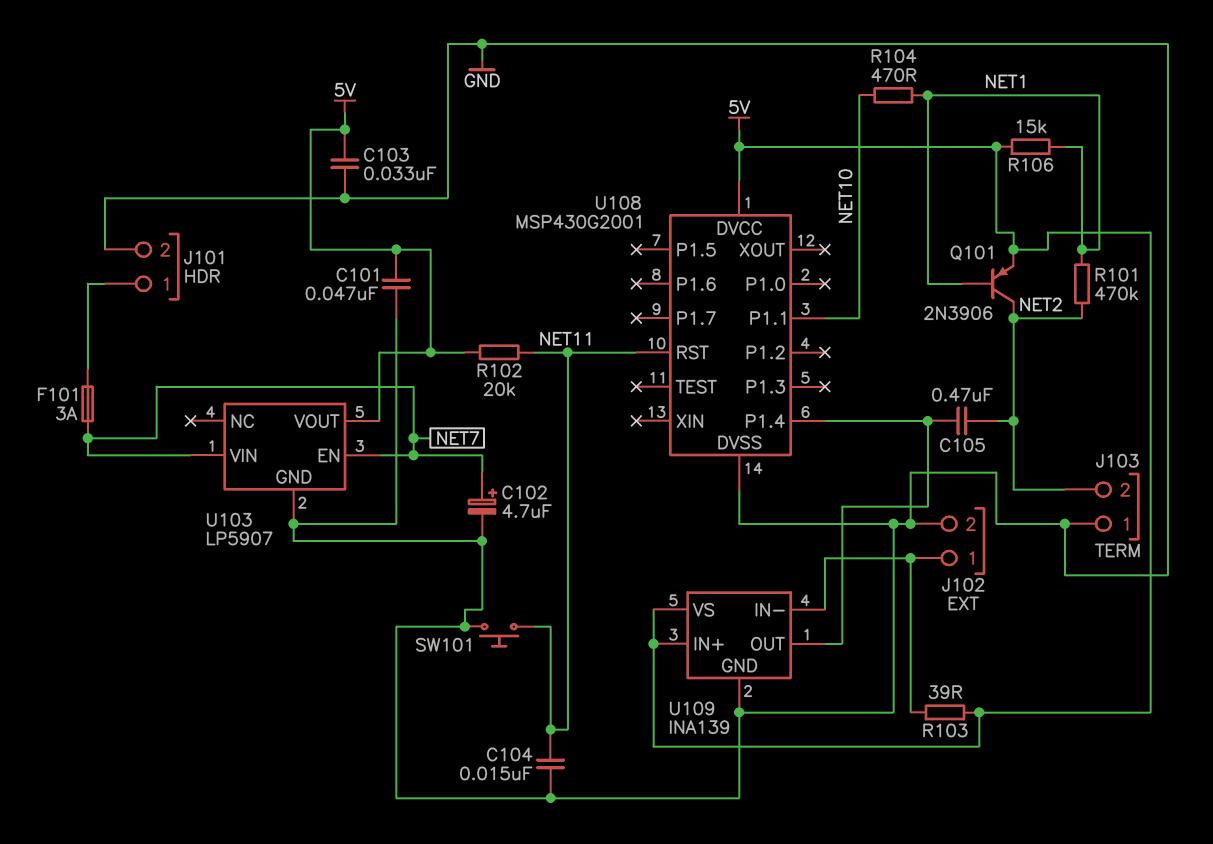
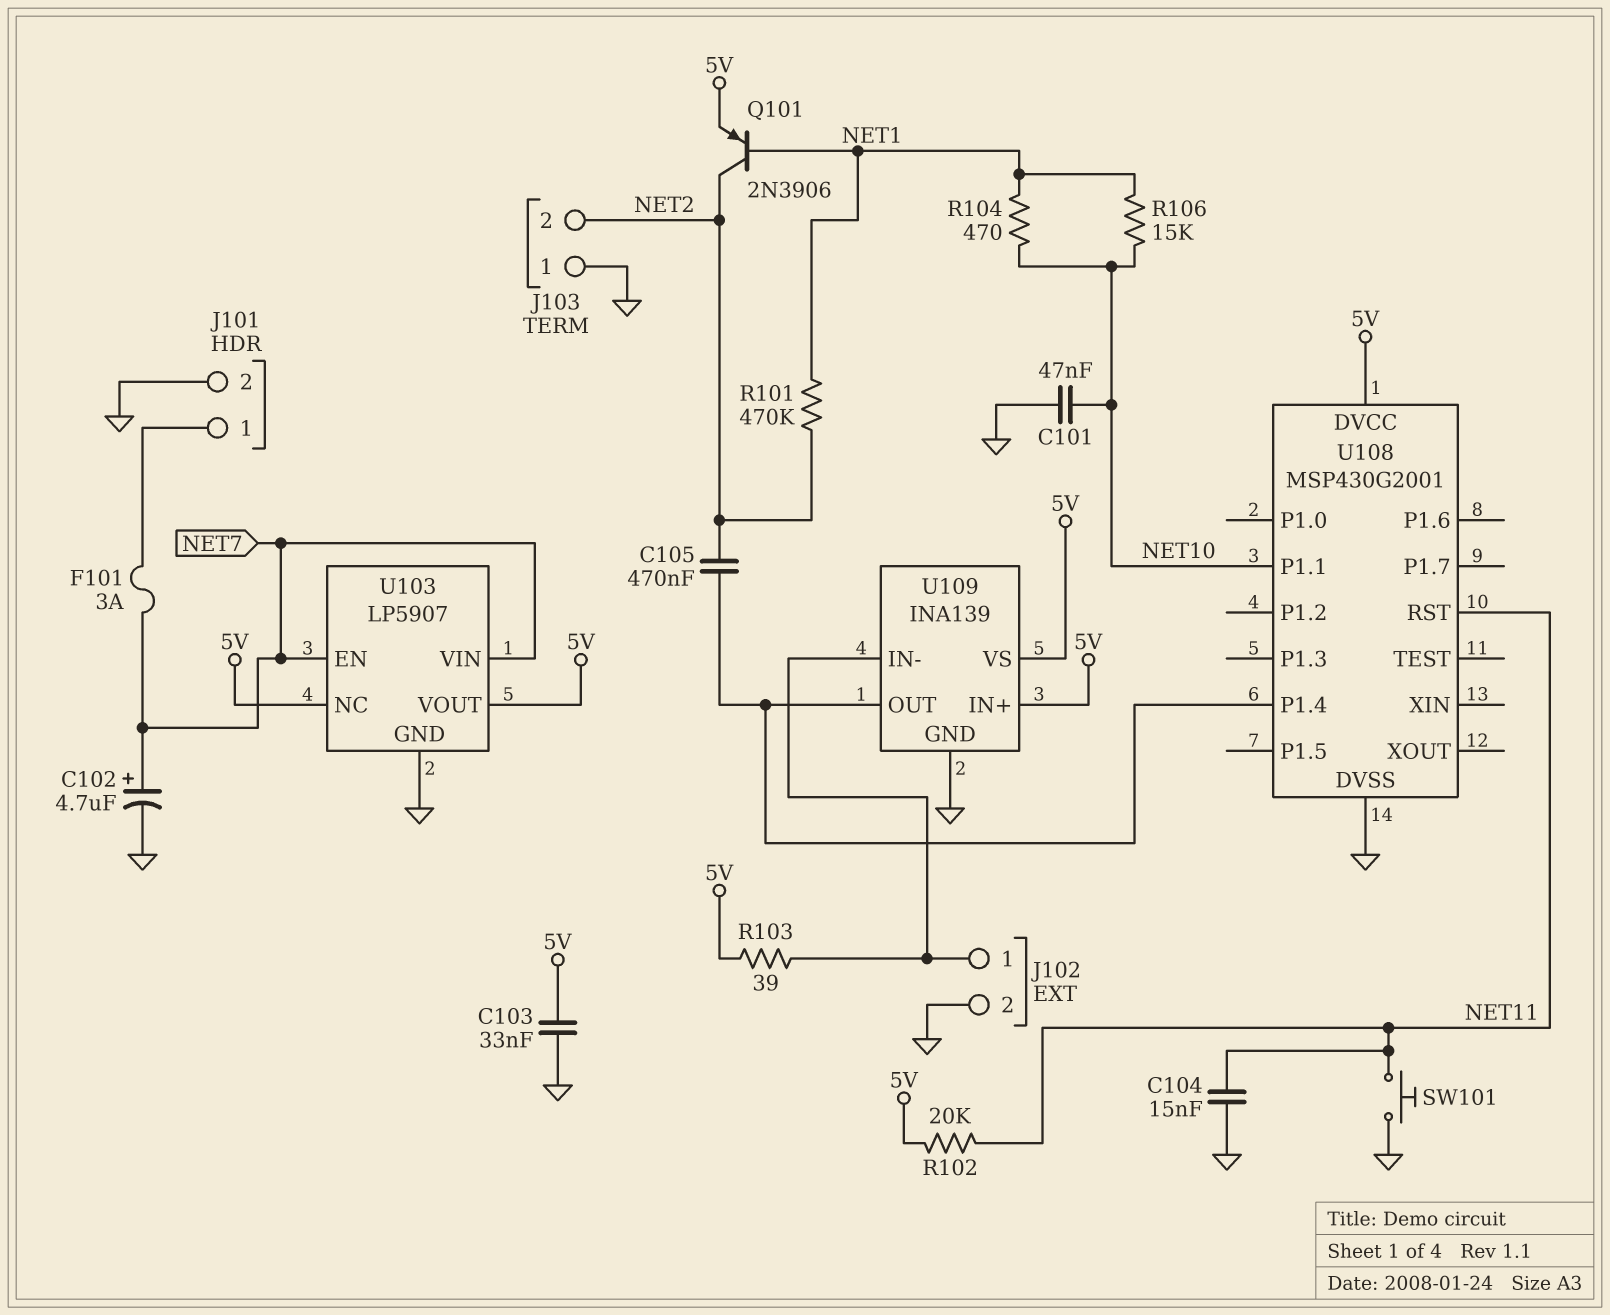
C101: 47nF (5V, GND) -> 47nF (GND, NET10)
R106: 15k (5V, NET1) -> 15k (NET1, NET10)
U103 pin NC: none -> 5V

